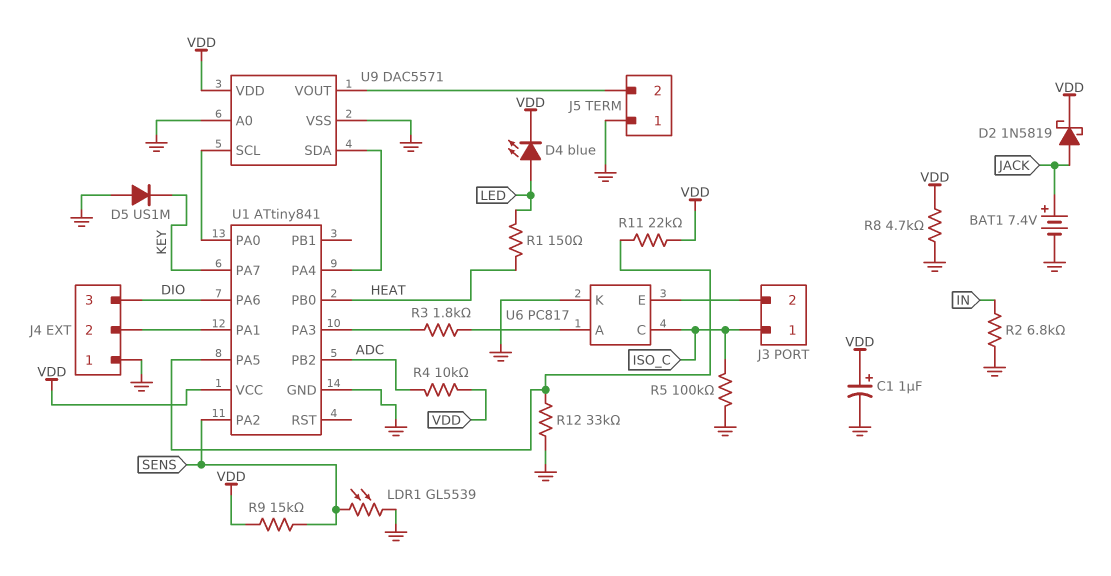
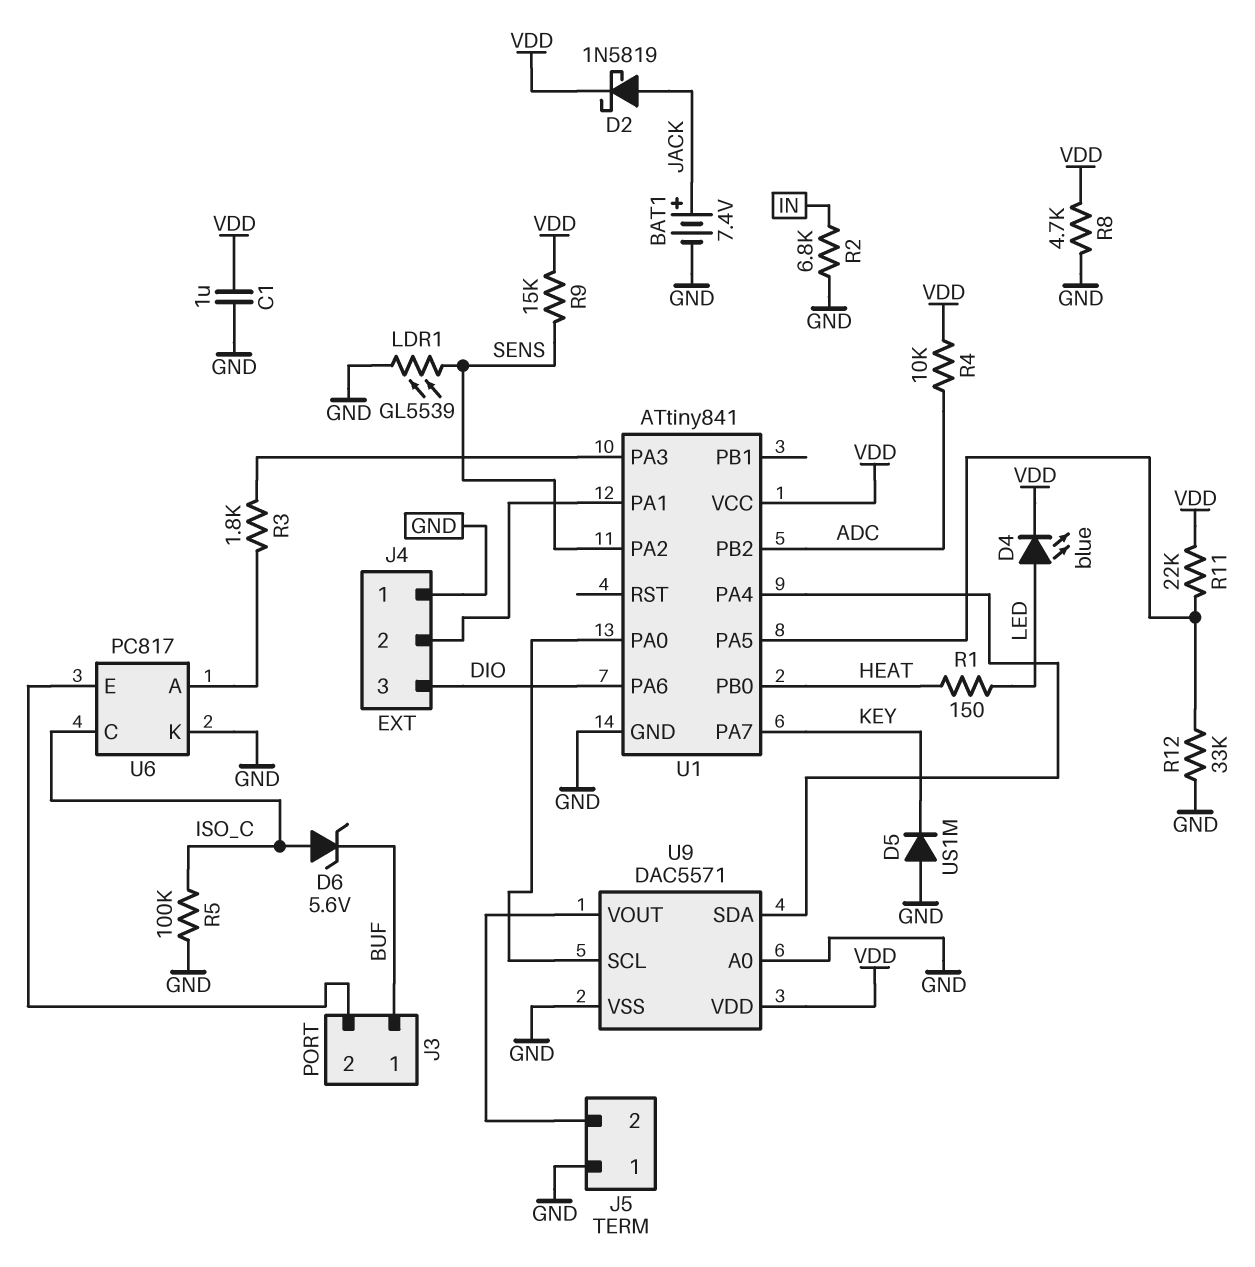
C1: 1uF (plus VDD, minus GND) -> 1uF (GND, VDD)
D6: none -> zener 5.6V (A ISO_C, K BUF)
J3 pin 1: ISO_C -> BUF

